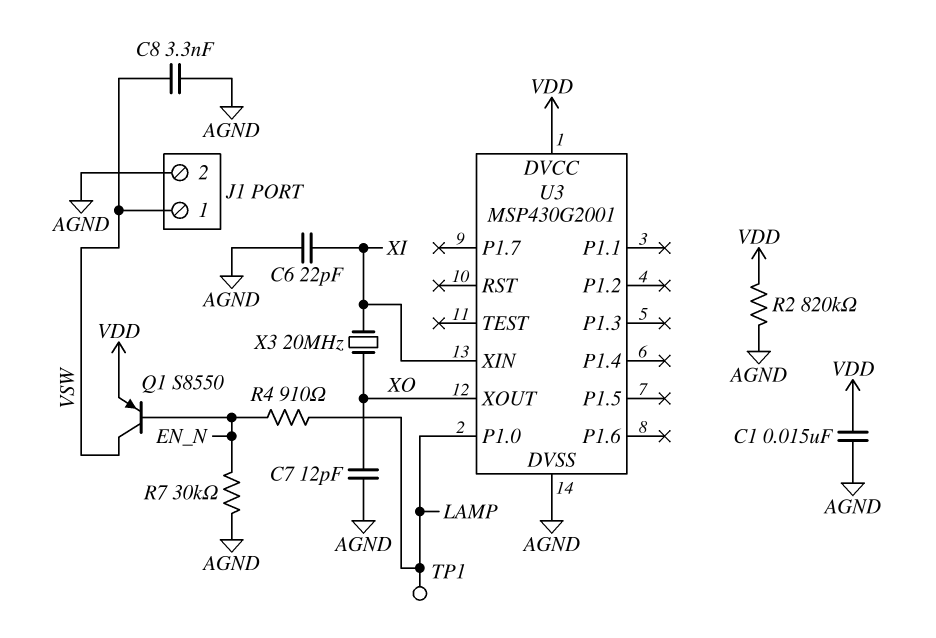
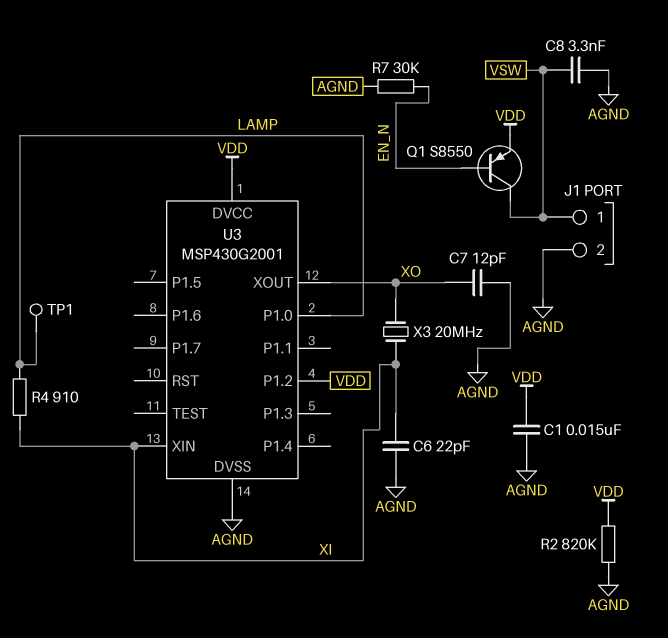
R4: 910 (EN_N, LAMP) -> 910 (LAMP, XI)
U3 pin P1.2: none -> VDD

